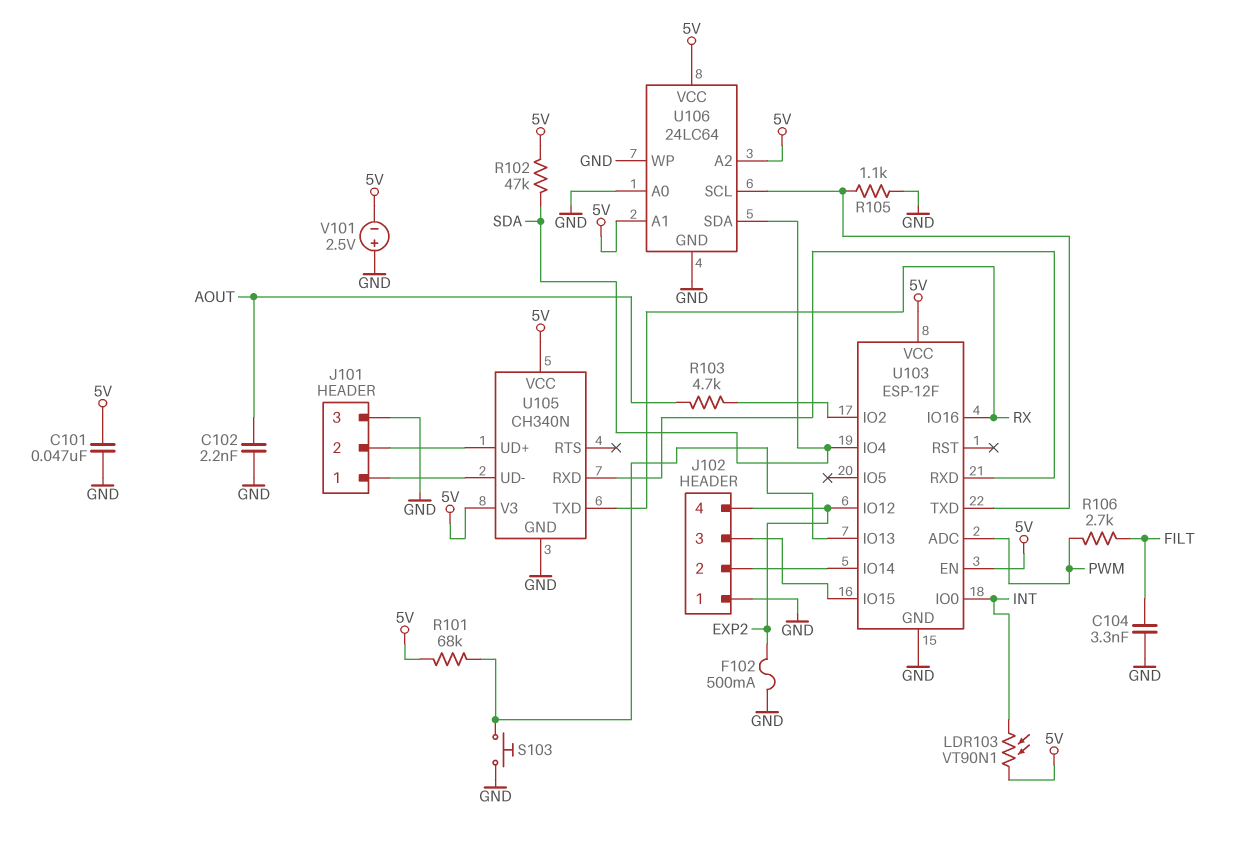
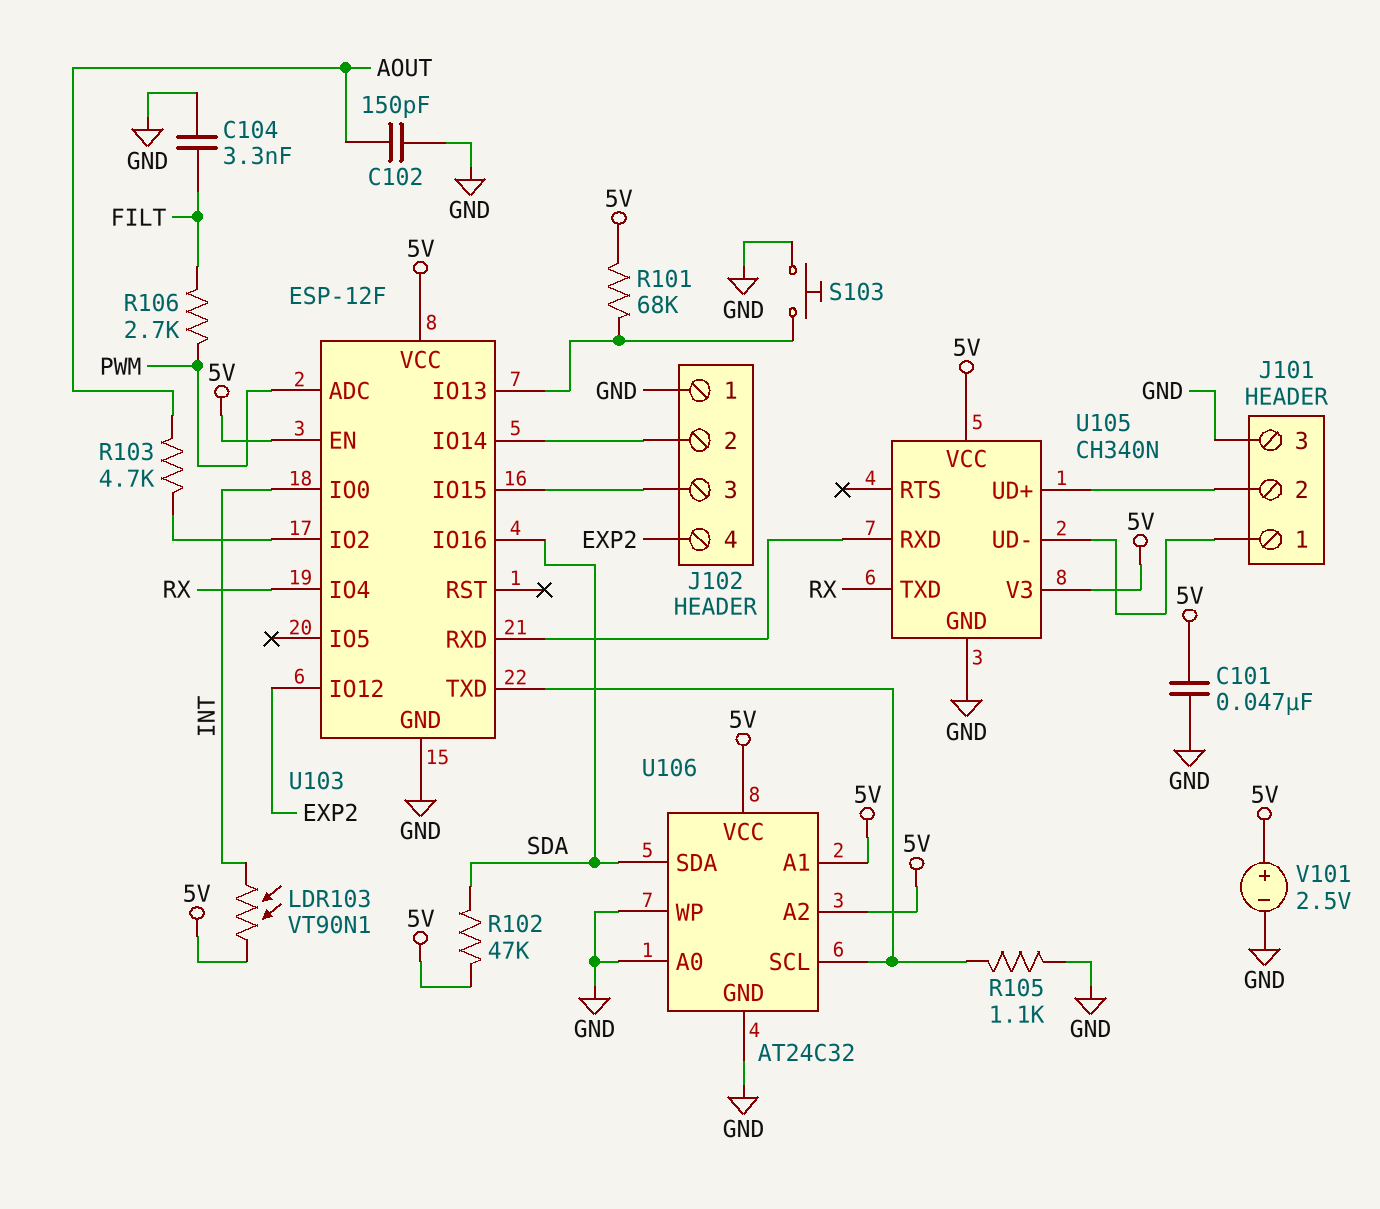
C102: 2.2nF (AOUT, GND) -> 150pF (AOUT, GND)
F102: 500mA (EXP2, GND) -> none
U103 pin IO4: SDA -> RX
U103 pin IO16: RX -> SDA
U106: 24LC64 -> AT24C32
V101: 2.5V (plus GND, minus 5V) -> 2.5V (plus 5V, minus GND)

